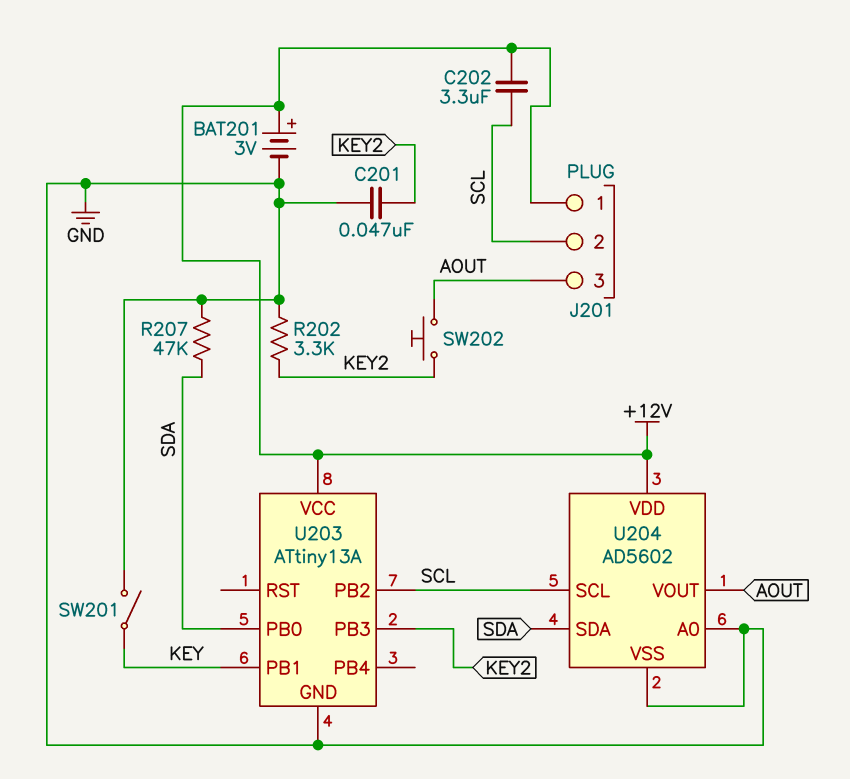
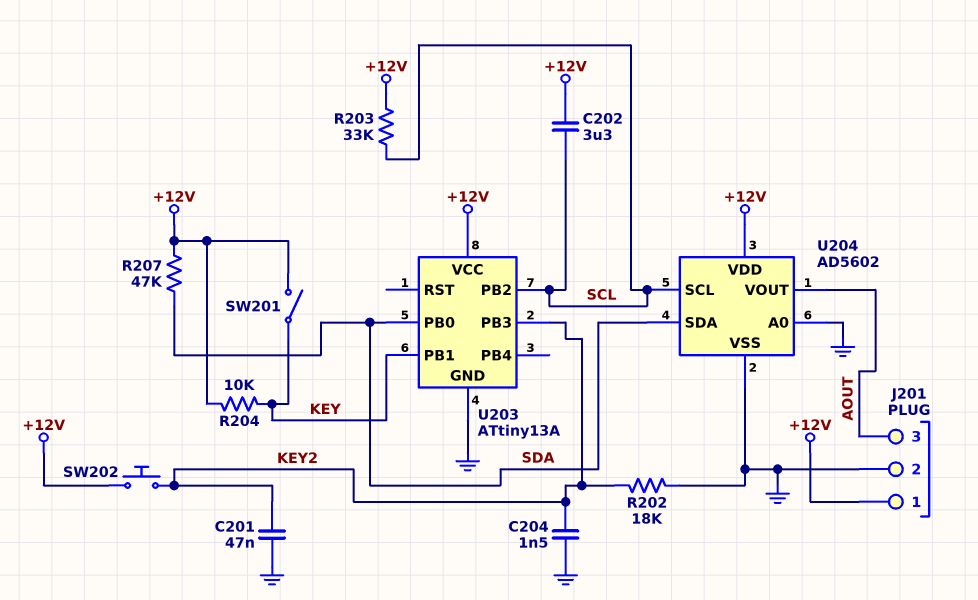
BAT201: 3V (plus +12V, minus GND) -> none
C204: none -> 1.5nF (GND, KEY2)
J201 pin 2: SCL -> GND
R202: 3.3k (GND, KEY2) -> 18k (GND, KEY2)
R203: none -> 33k (+12V, SCL)
R204: none -> 10k (+12V, KEY)
R207: 47k (GND, SDA) -> 47k (+12V, SDA)
SW201: switch (GND, KEY) -> switch (+12V, KEY)
SW202: button (AOUT, KEY2) -> button (+12V, KEY2)

